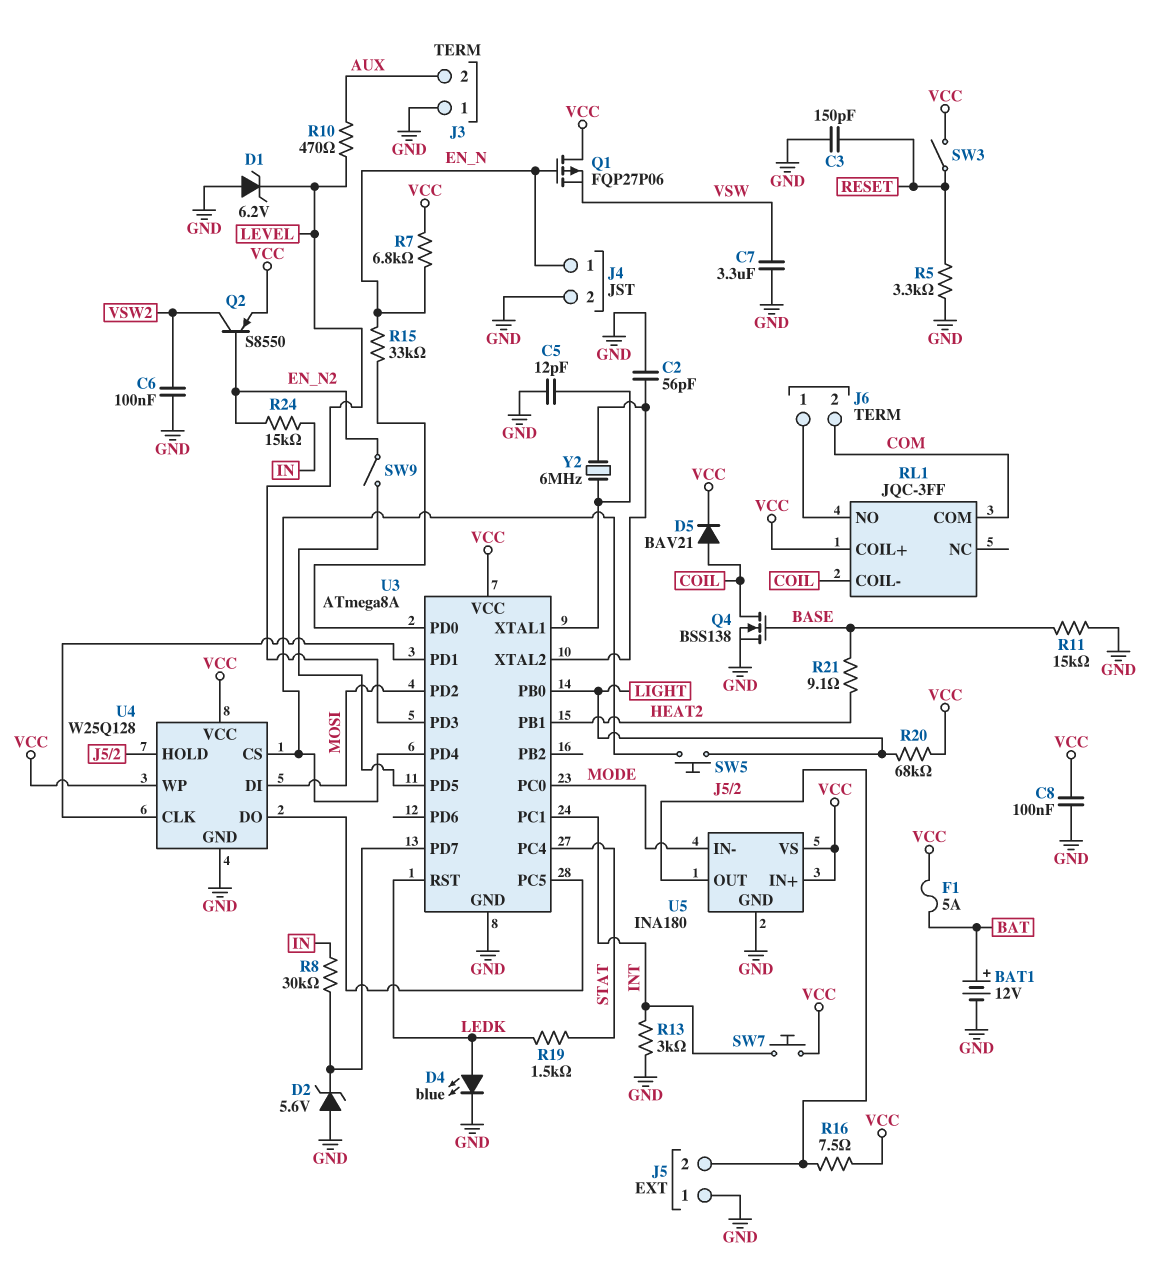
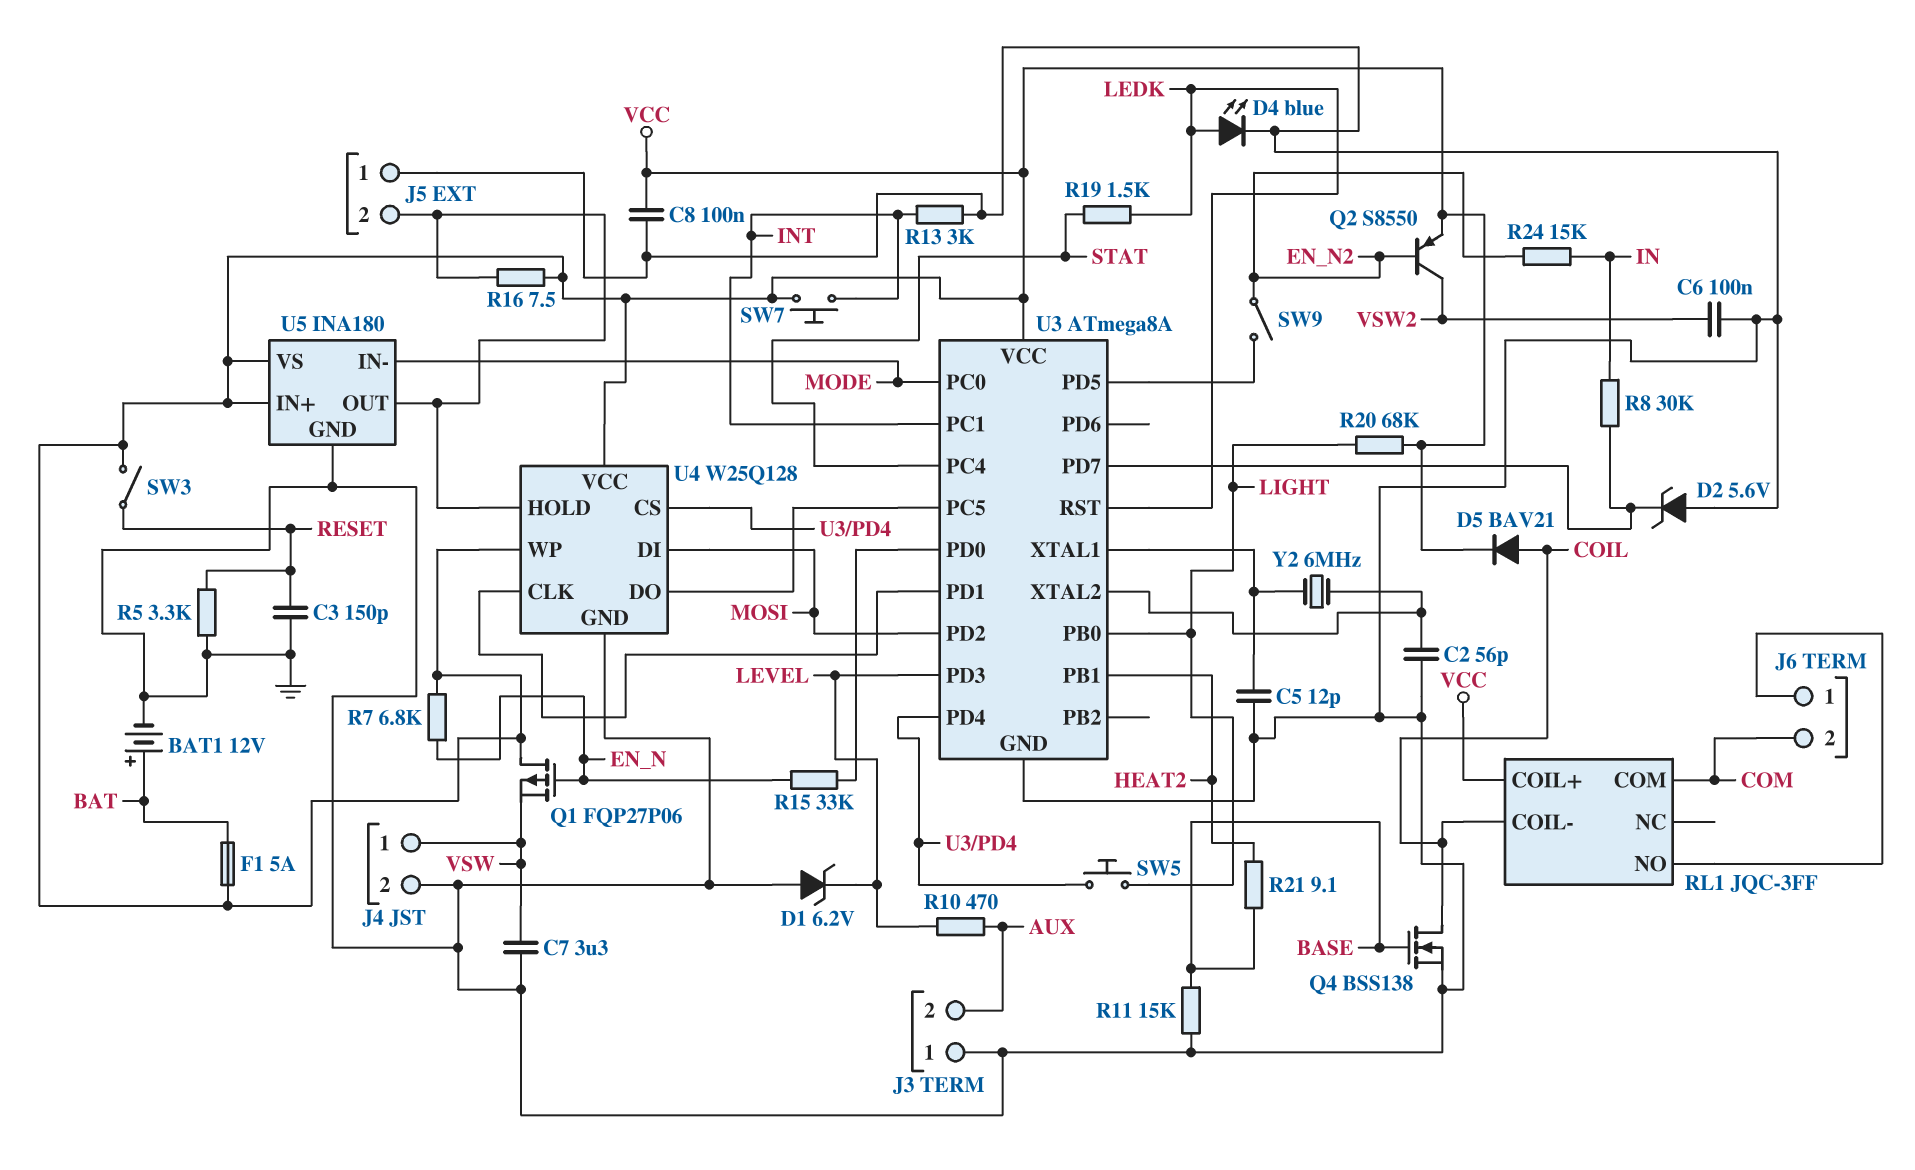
J4 pin 1: EN_N -> VSW

